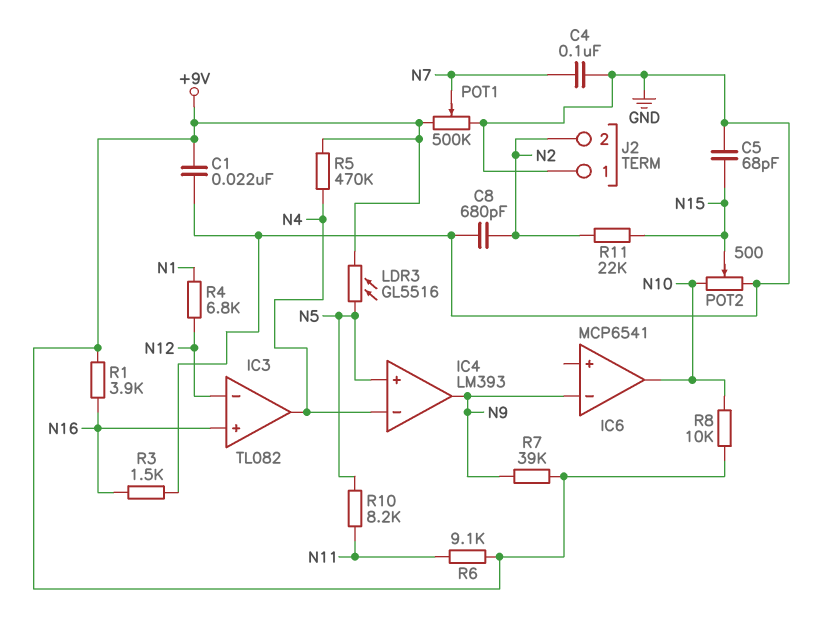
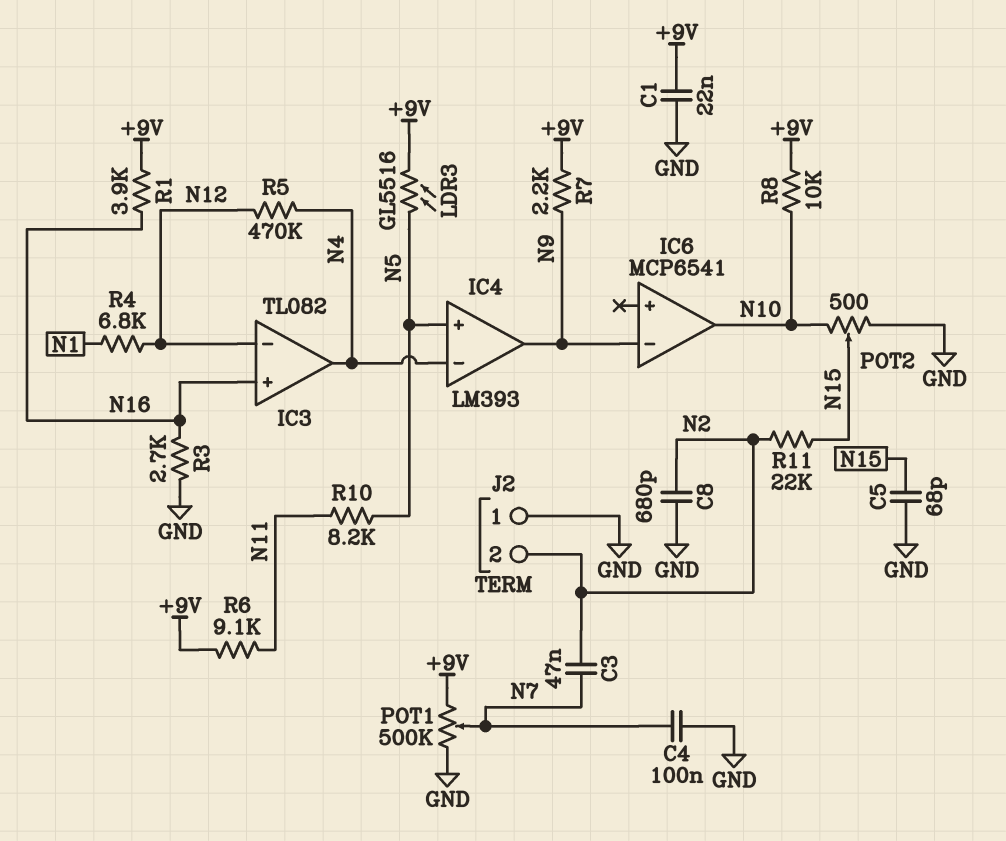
C3: none -> 47nF (N2, N7)
R3: 1.5k (GND, N16) -> 2.7k (GND, N16)
R5: 470k (+9V, N4) -> 470k (N4, N12)
R7: 39k (+9V, N9) -> 2.2k (+9V, N9)

